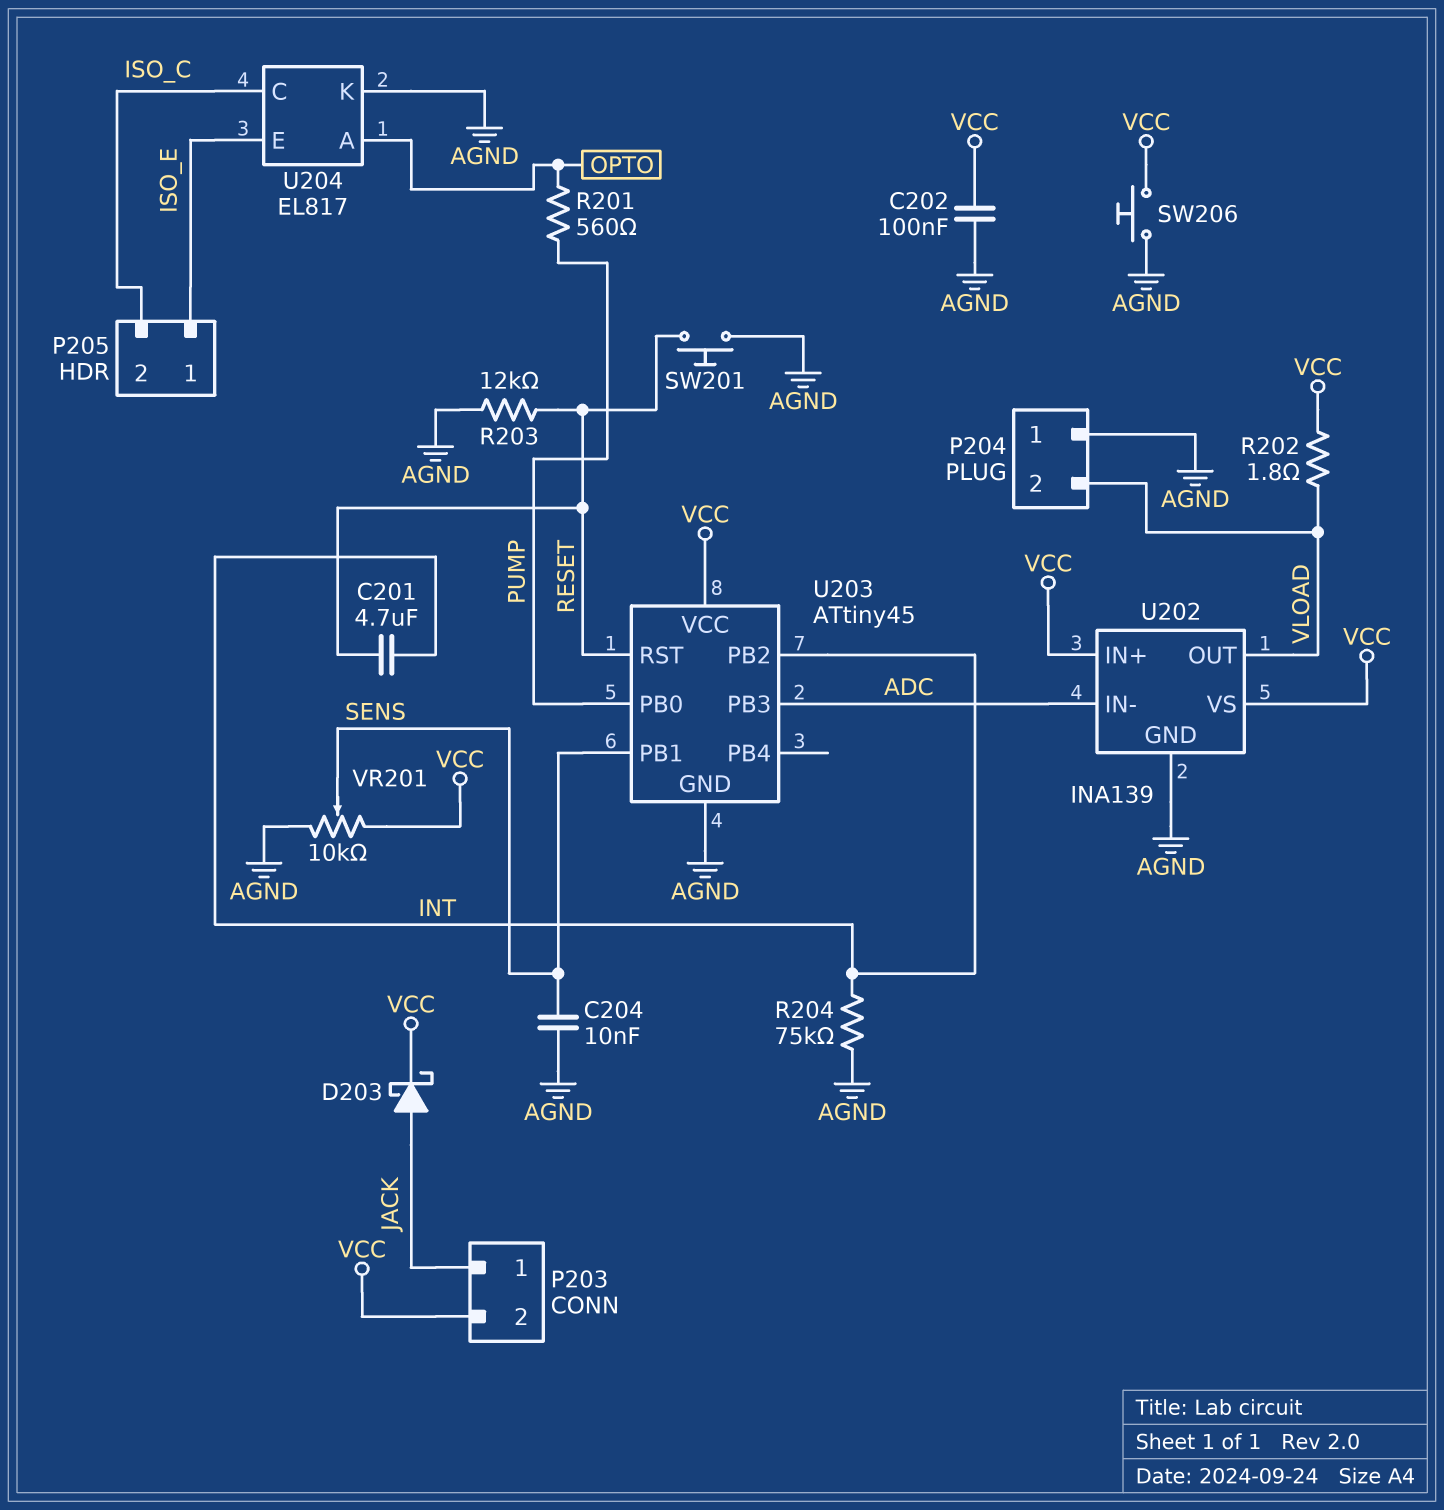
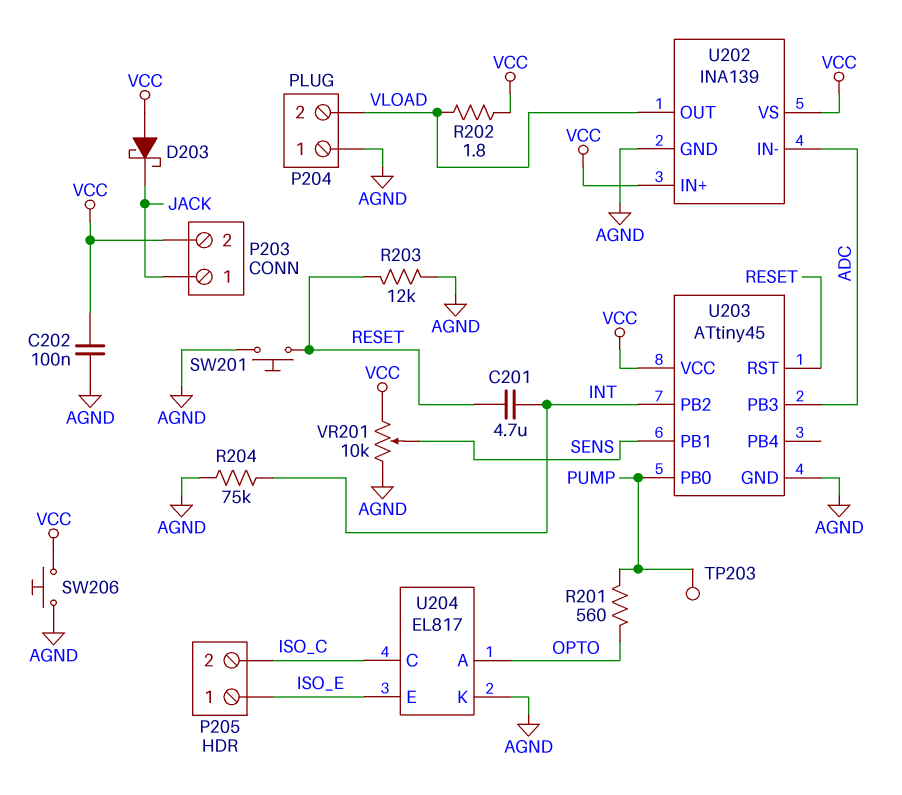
C204: 10nF (AGND, SENS) -> none
D203: schottky (A JACK, K VCC) -> schottky (A VCC, K JACK)
TP203: none -> test point (PUMP)

